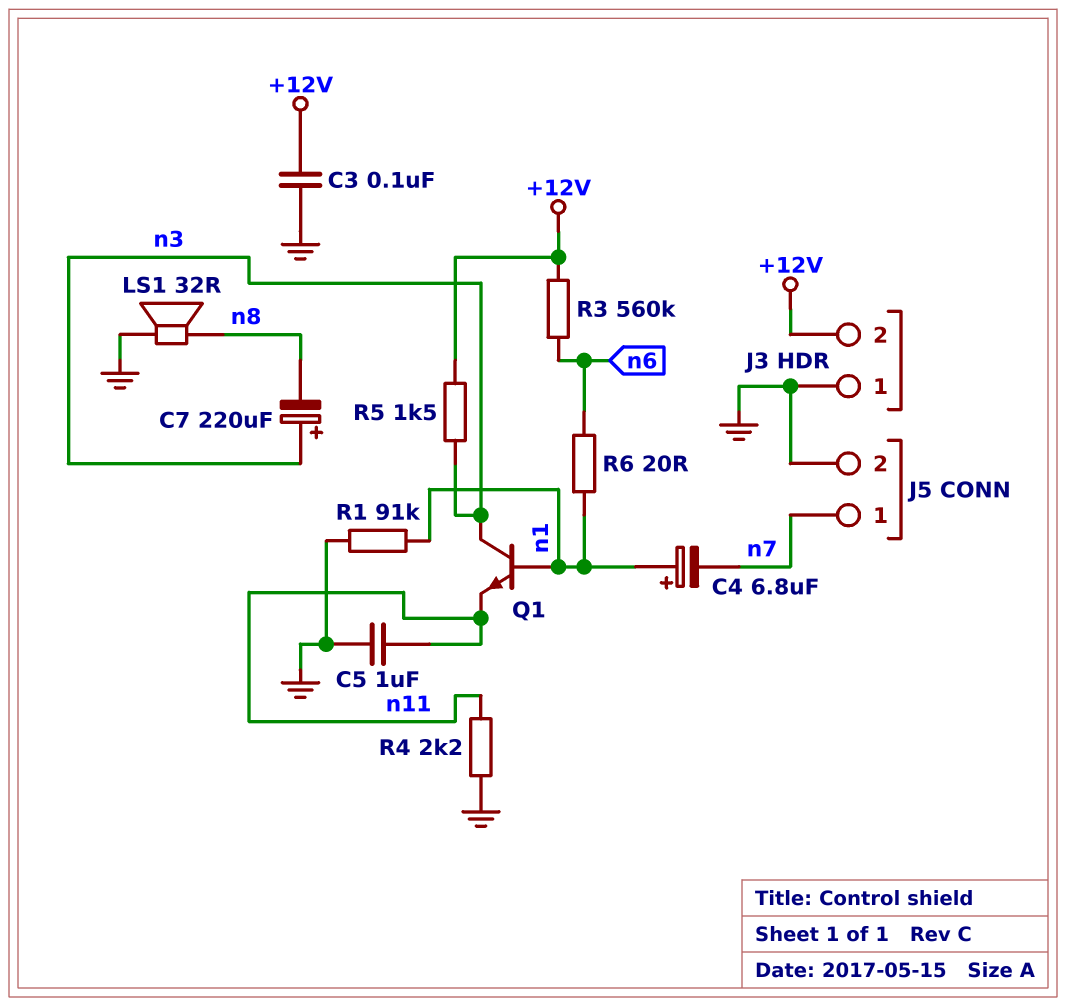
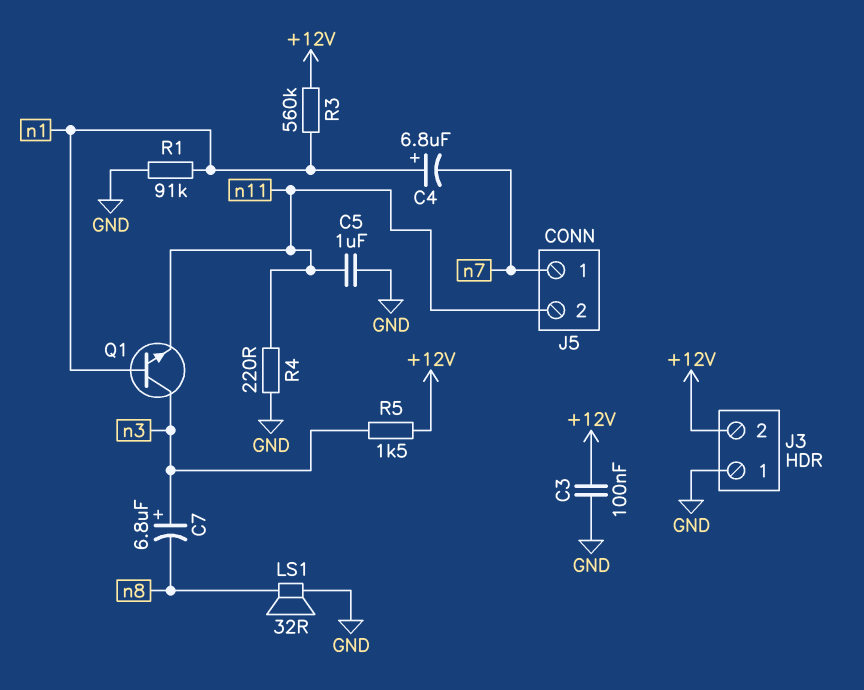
C7: 220uF (plus n3, minus n8) -> 6.8uF (plus n3, minus n8)
J5 pin 2: GND -> n11
R3: 560k (+12V, n6) -> 560k (+12V, n1)
R4: 2.2k (GND, n11) -> 220 (GND, n11)
R6: 20 (n1, n6) -> none

